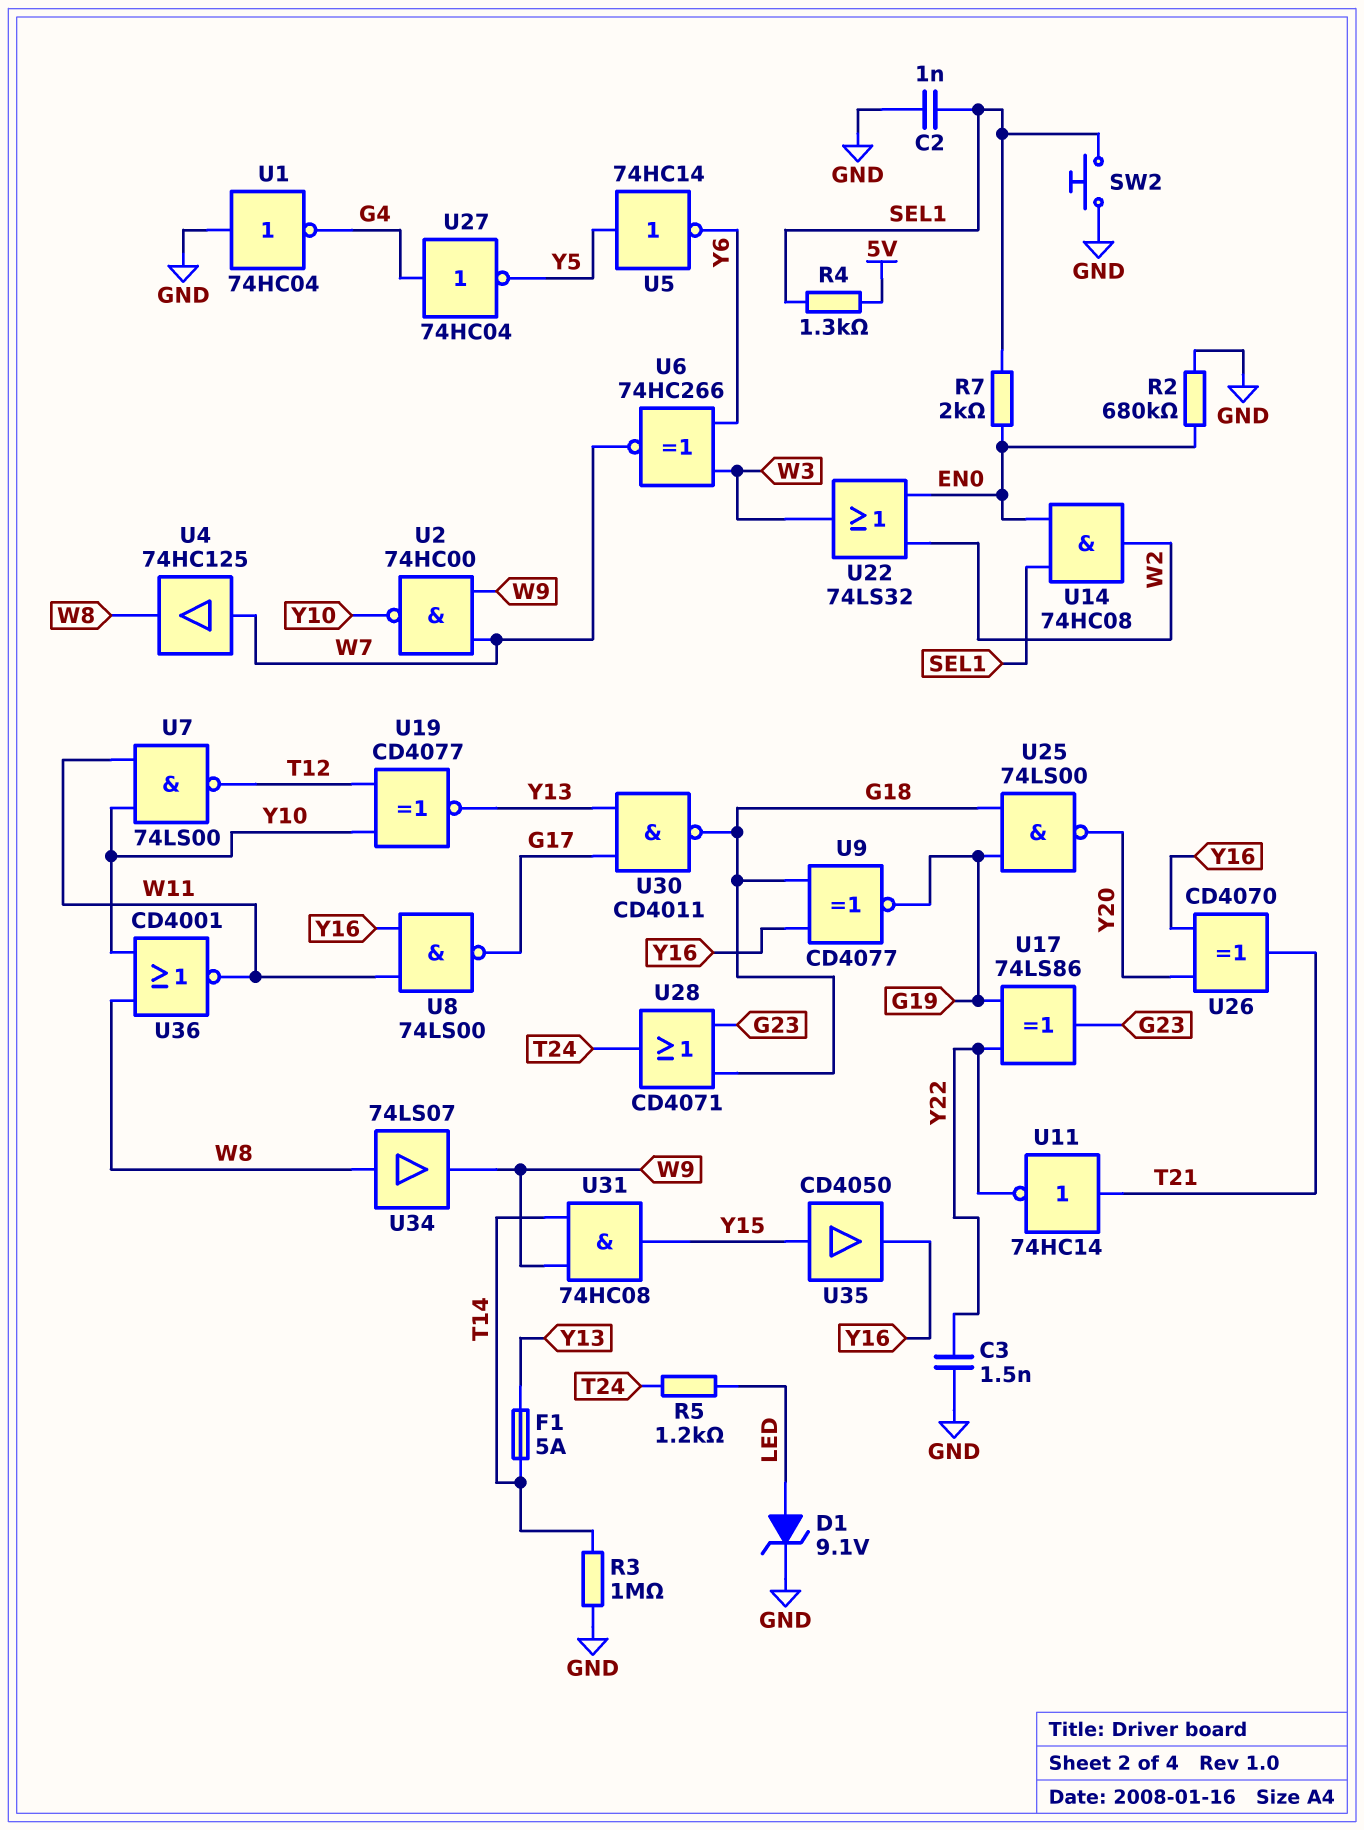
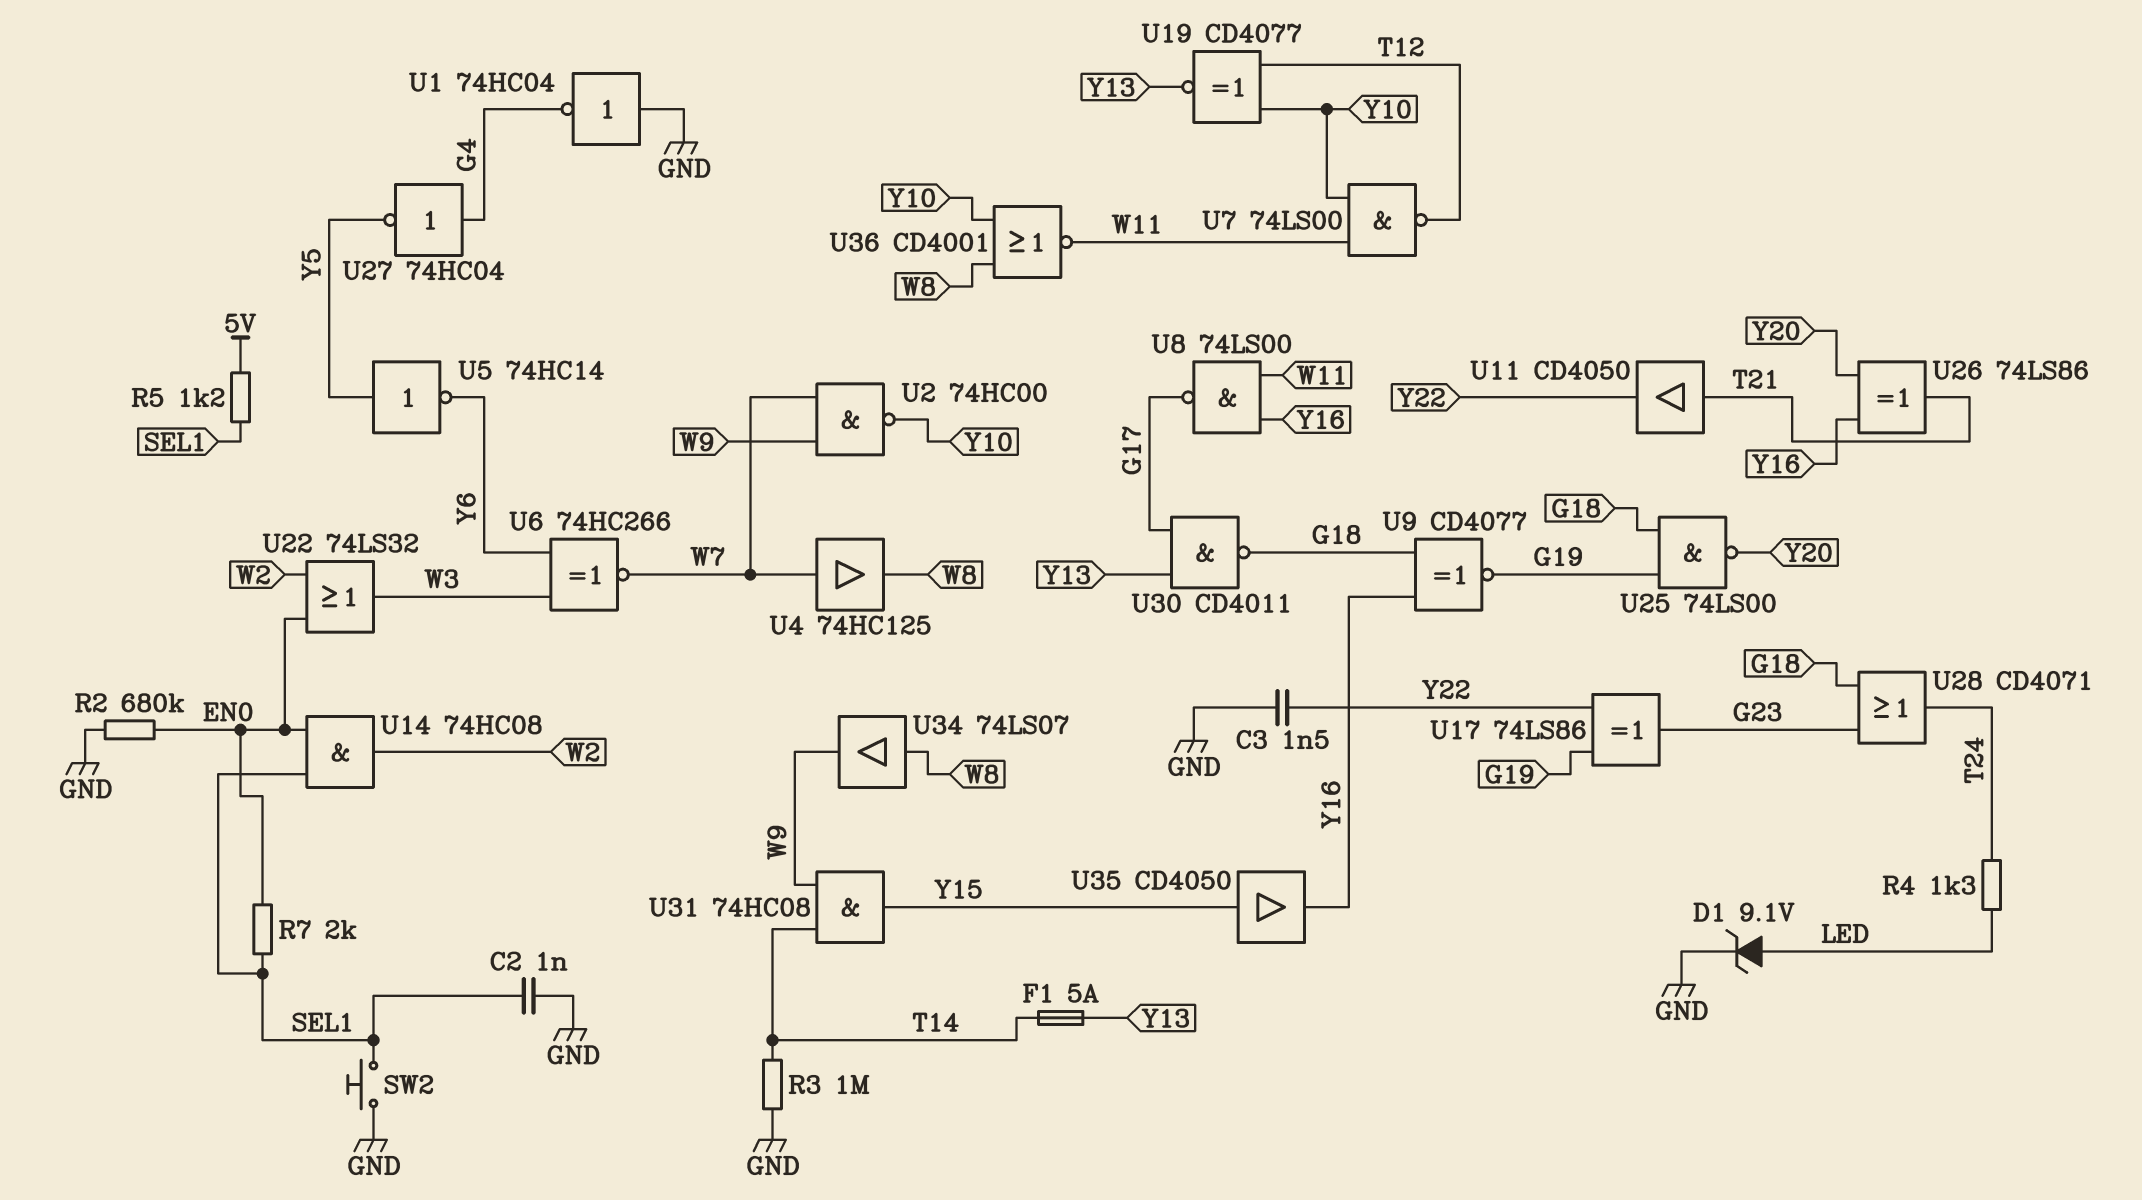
R4: 1.3k (5V, SEL1) -> 1.3k (LED, T24)
R5: 1.2k (LED, T24) -> 1.2k (5V, SEL1)
U11: NOT 74HC14 (in T21, out Y22) -> buffer CD4050 (in T21, out Y22)
U26: XOR CD4070 (in Y16, in Y20, out T21) -> XOR 74LS86 (in Y16, in Y20, out T21)

